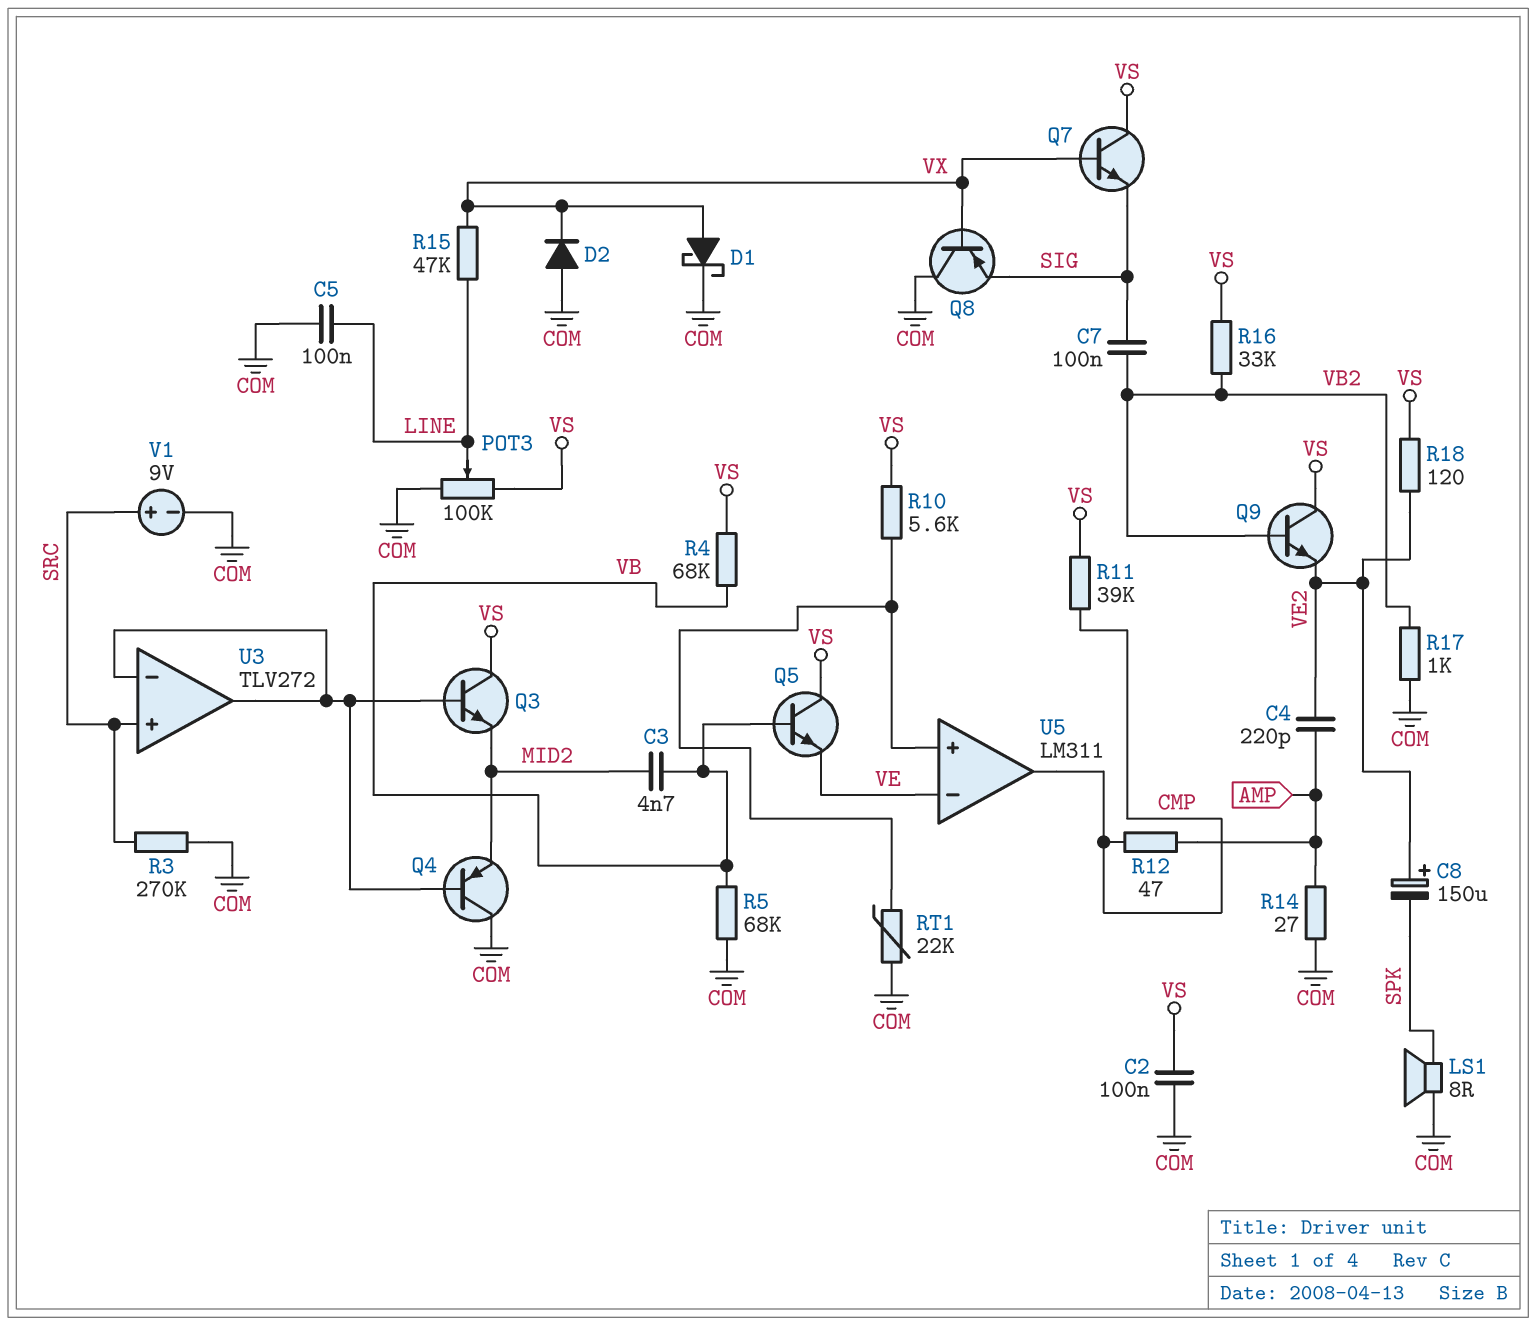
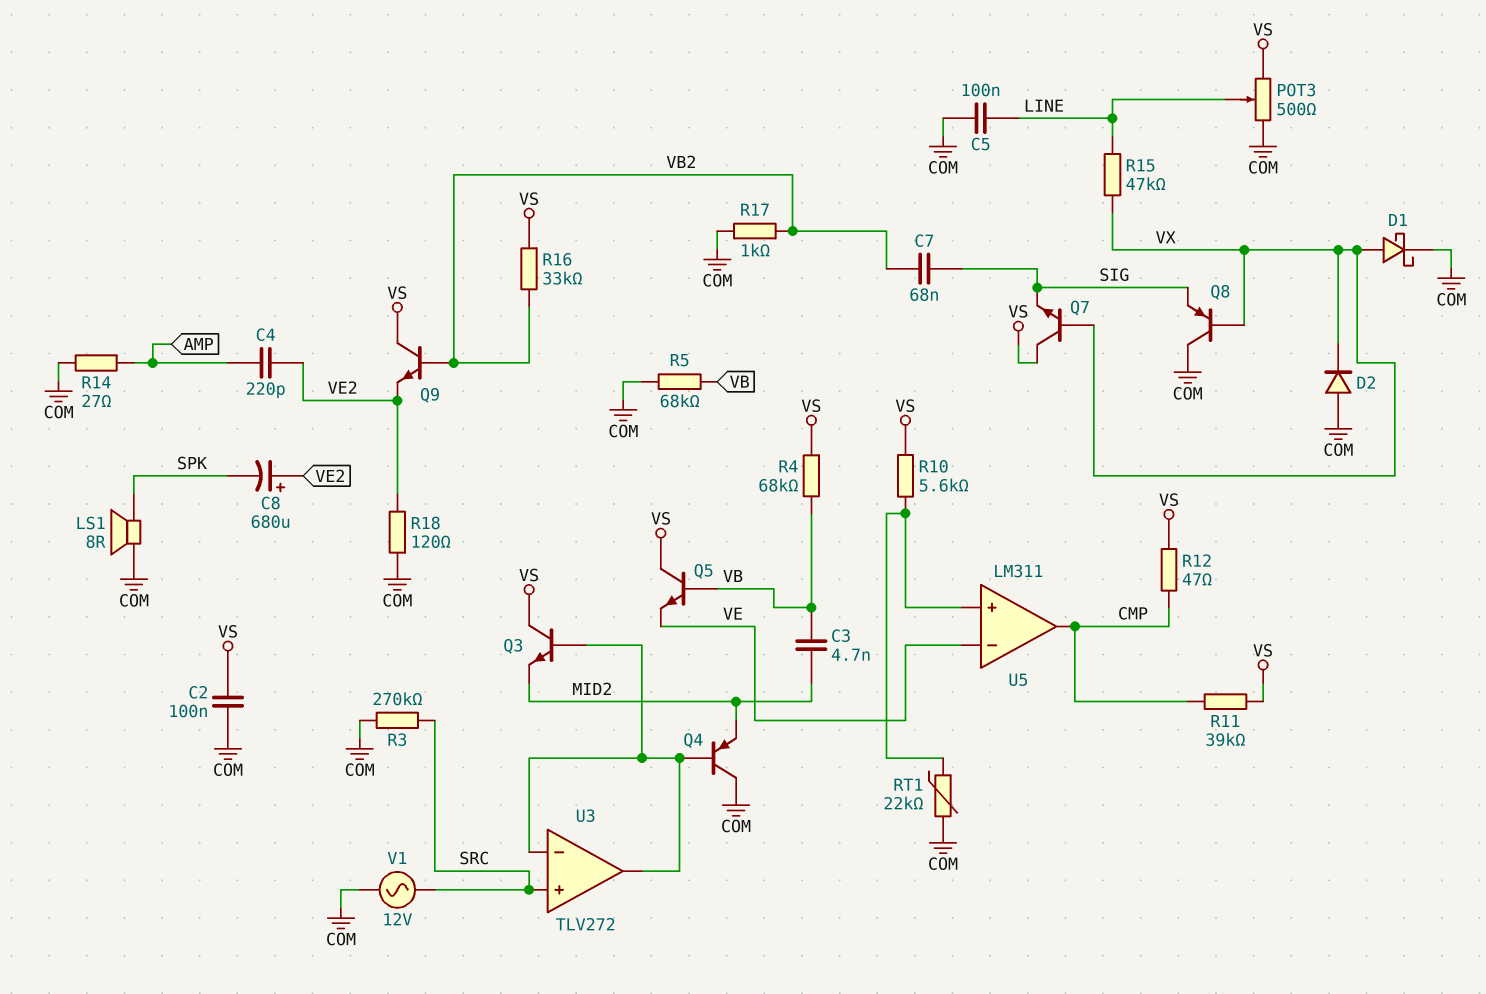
C7: 100nF (SIG, VB2) -> 68nF (SIG, VB2)
C8: 150uF (plus VE2, minus SPK) -> 680uF (plus VE2, minus SPK)
POT3: 100k (COM, VS, wiper LINE) -> 500 (COM, VS, wiper LINE)
R12: 47 (AMP, CMP) -> 47 (CMP, VS)
R18: 120 (VE2, VS) -> 120 (COM, VE2)
V1: 9V (plus SRC, minus COM) -> AC 12V (COM, SRC)

